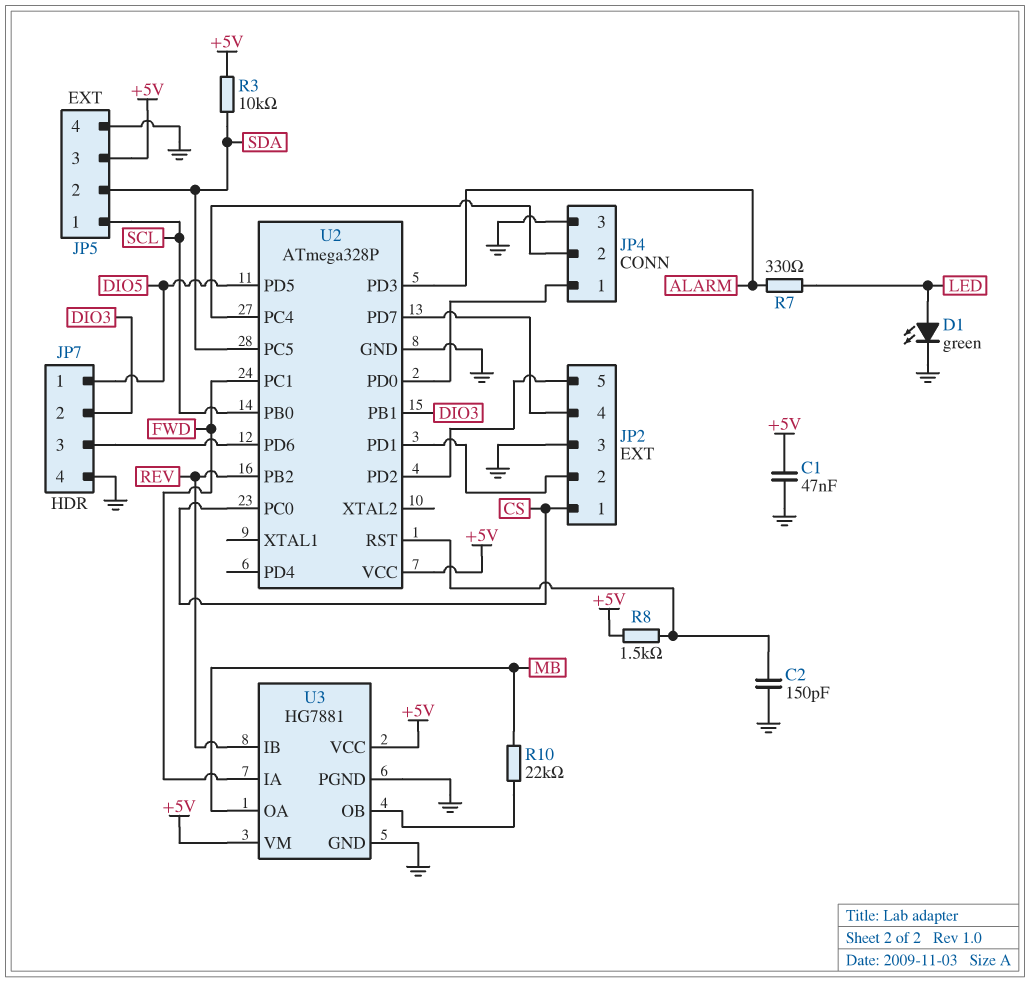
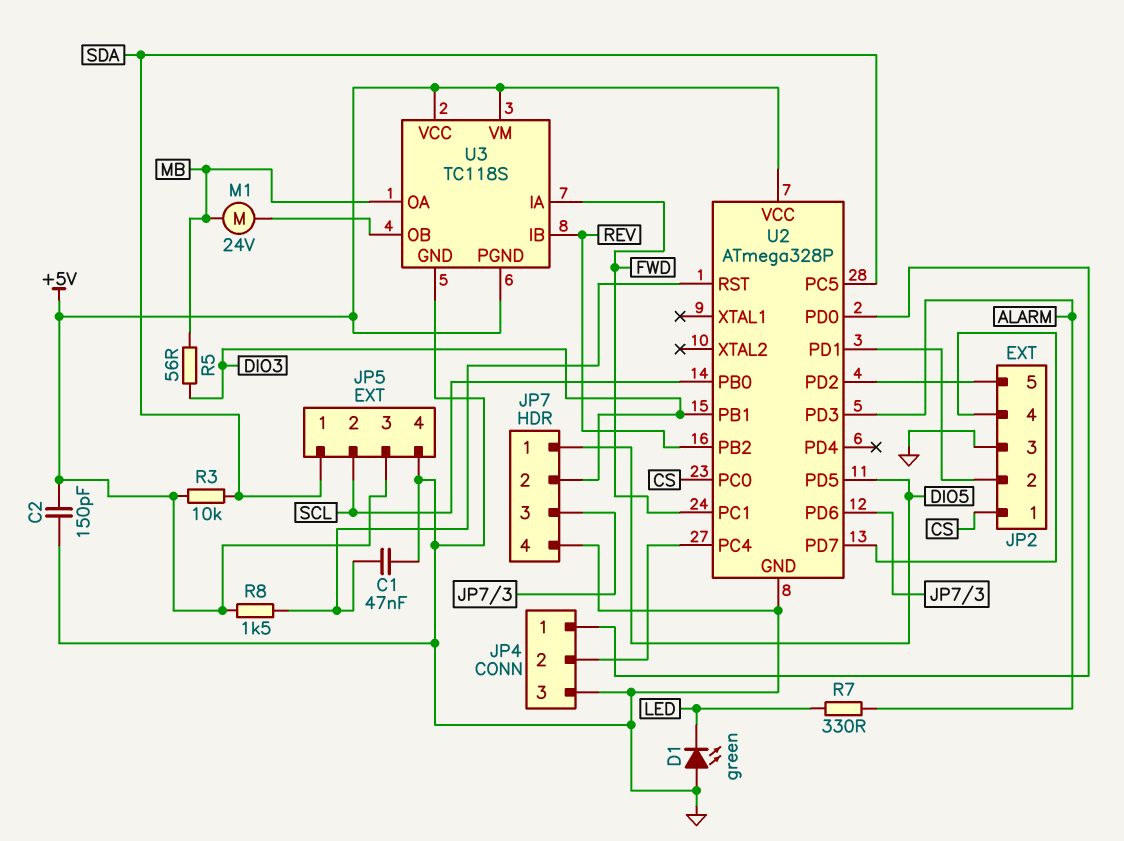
C1: 47nF (+5V, GND) -> 47nF (GND, U2/RST)
C2: 150pF (GND, U2/RST) -> 150pF (+5V, GND)
D1: LED green (A LED, K GND) -> LED green (A GND, K LED)
JP5 pin 1: SCL -> SDA
JP5 pin 2: SDA -> SCL
M1: none -> motor 24V (MB, U3/OB)
R5: none -> 56 (DIO3, MB)
R10: 22k (MB, U3/OB) -> none
U3: HG7881 -> TC118S
U3 pin PGND: GND -> +5V

